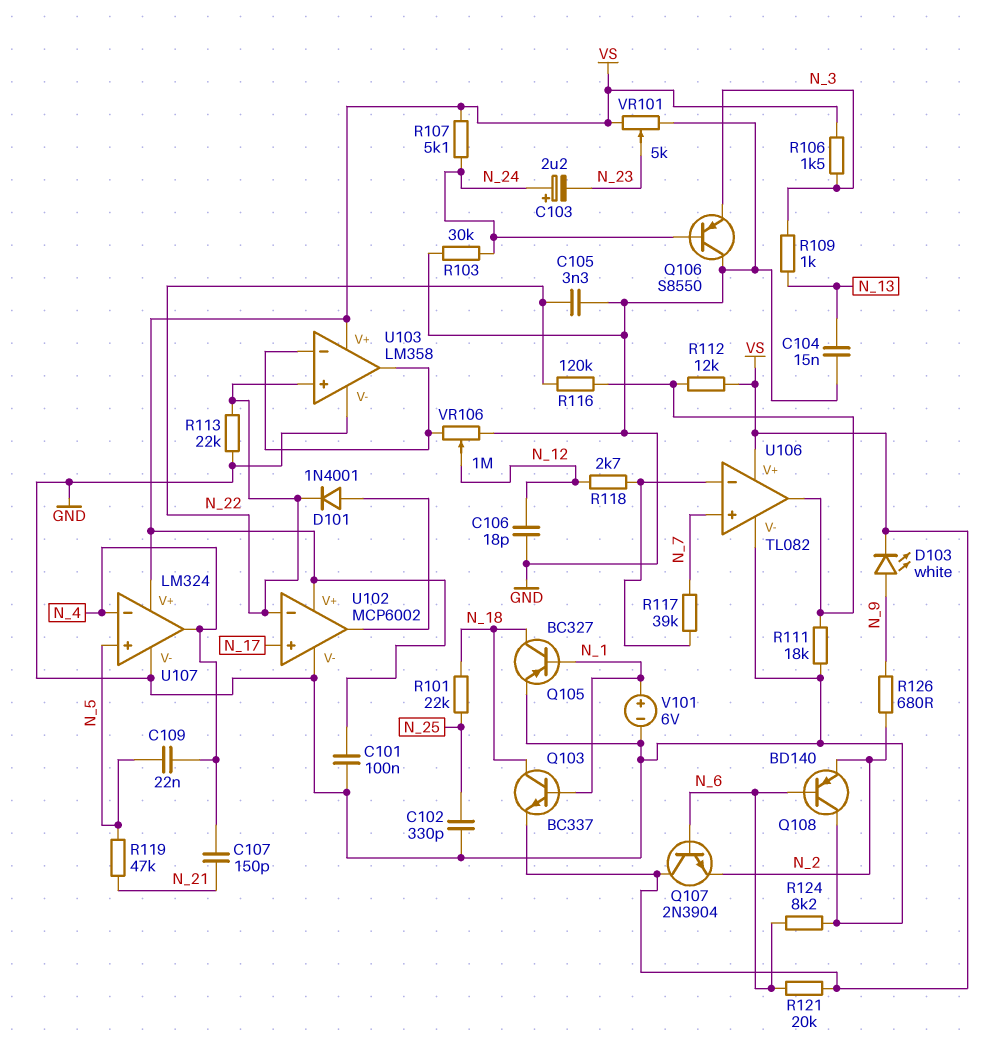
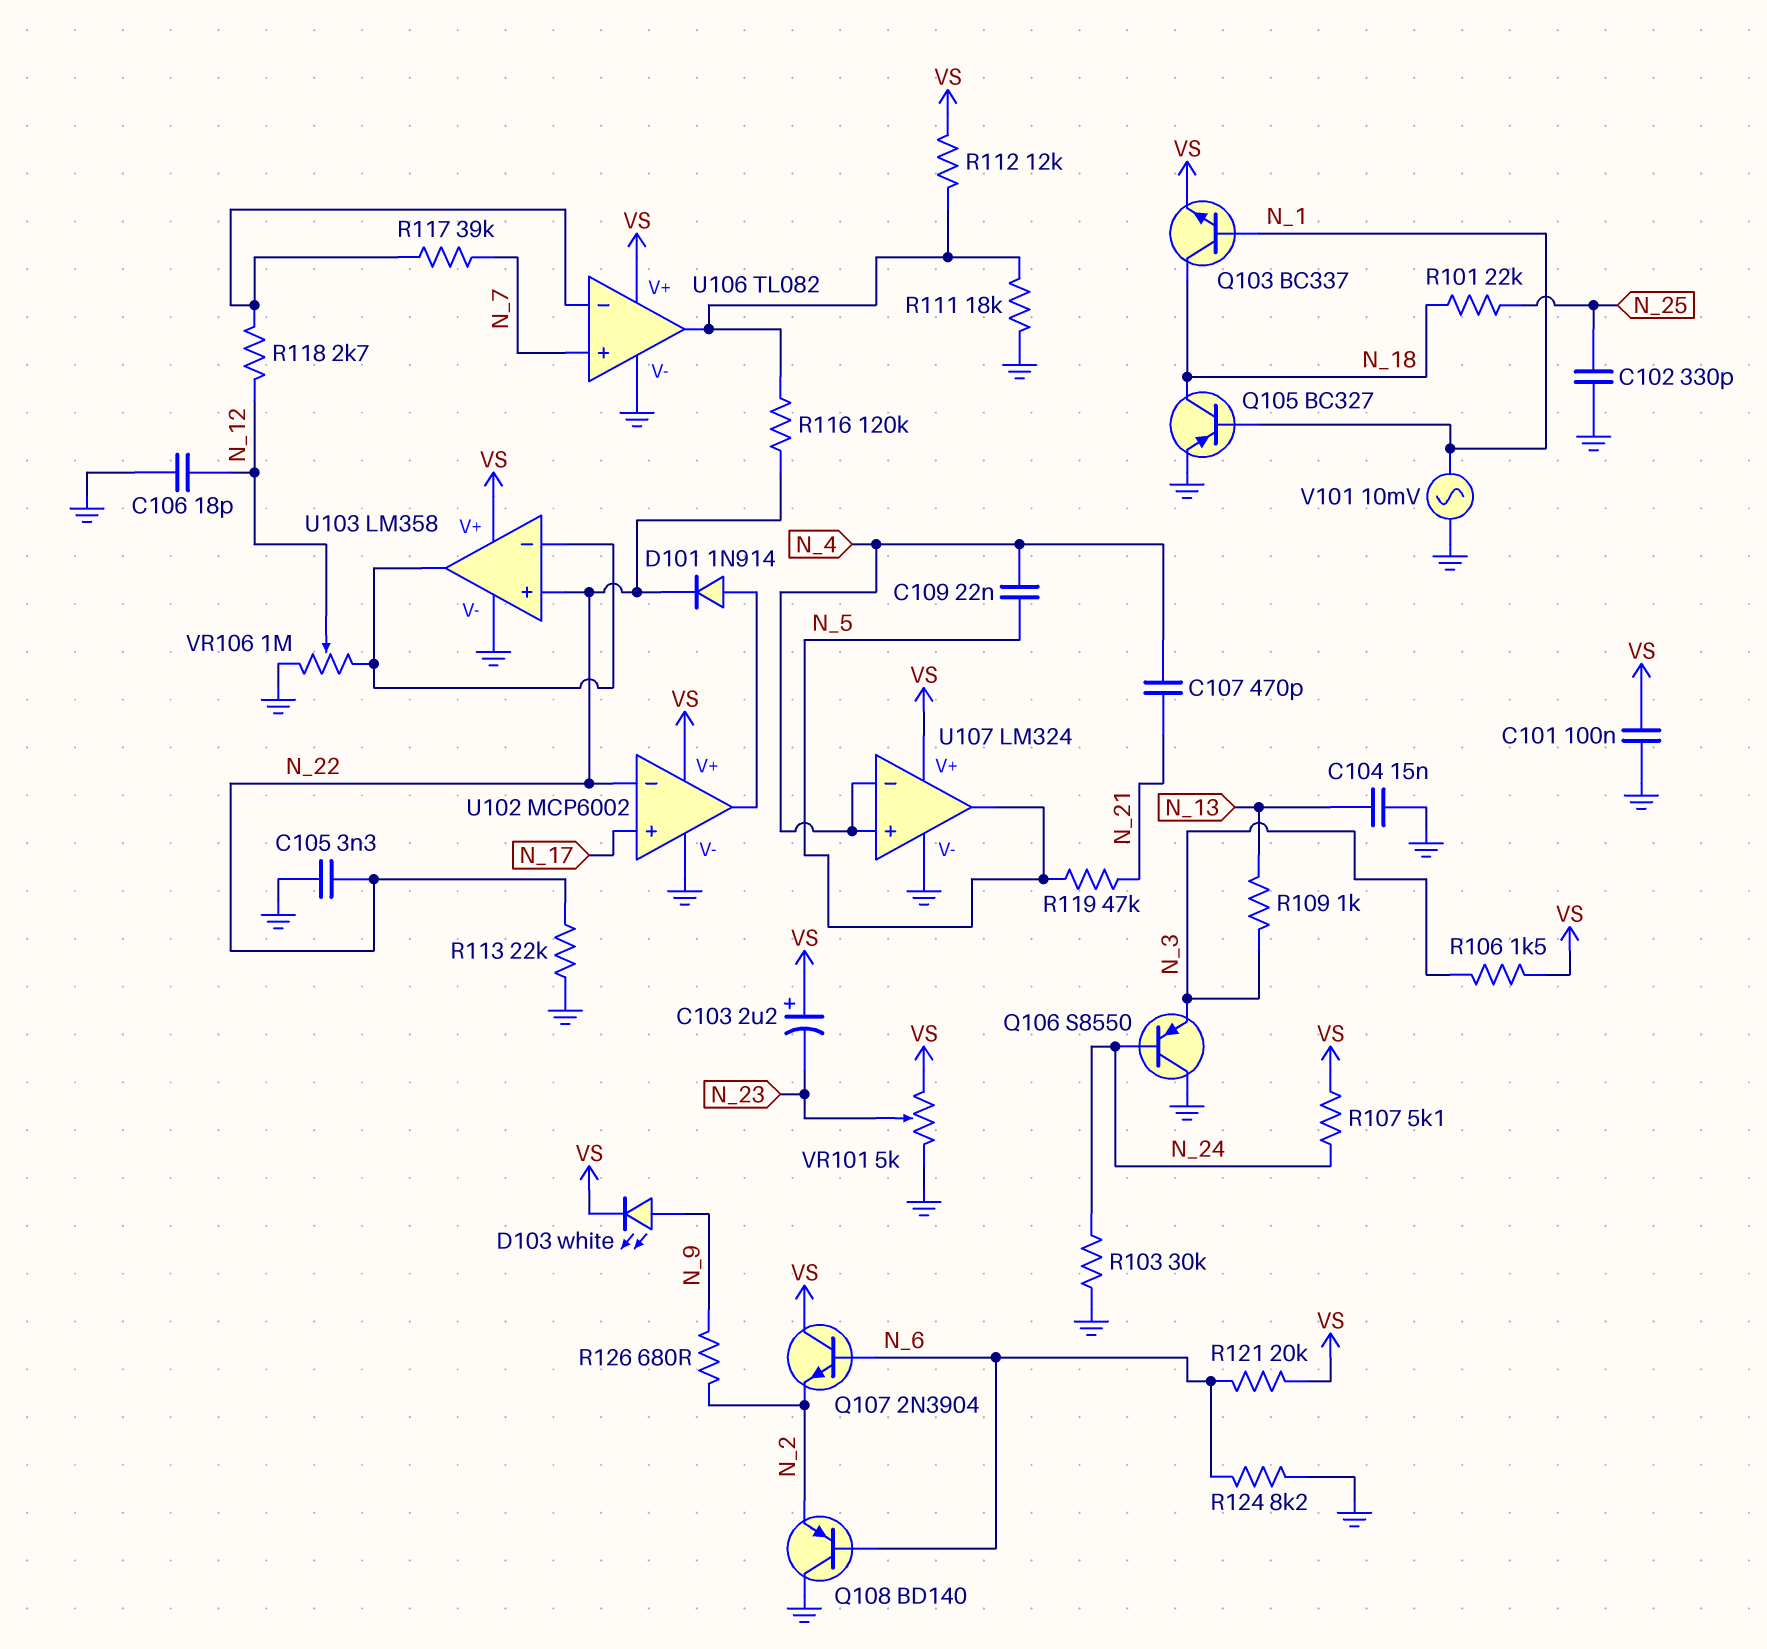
C103: 2.2uF (plus N_24, minus N_23) -> 2.2uF (plus VS, minus N_23)
C107: 150pF (N_4, N_21) -> 470pF (N_4, N_21)
D101: diode 1N4001 (A U102/out, K N_22) -> diode 1N914 (A U102/out, K N_22)
U107 pin in+: N_5 -> N_4
U107 pin out: N_4 -> N_5
V101: 6V (plus N_1, minus GND) -> AC 10mV (GND, N_1)

